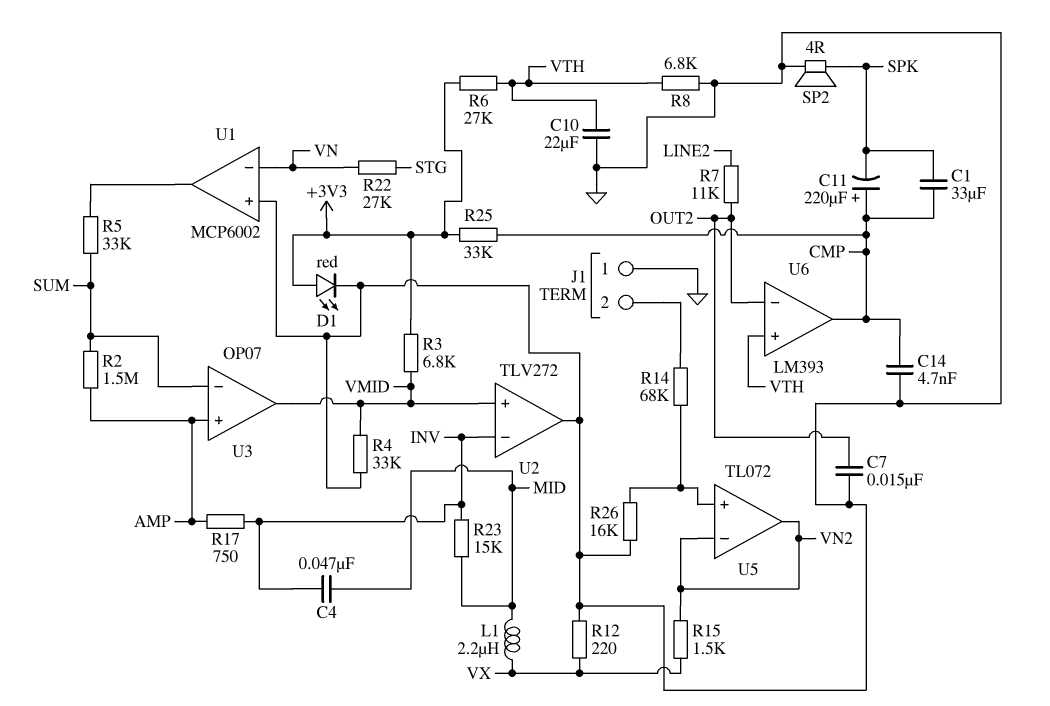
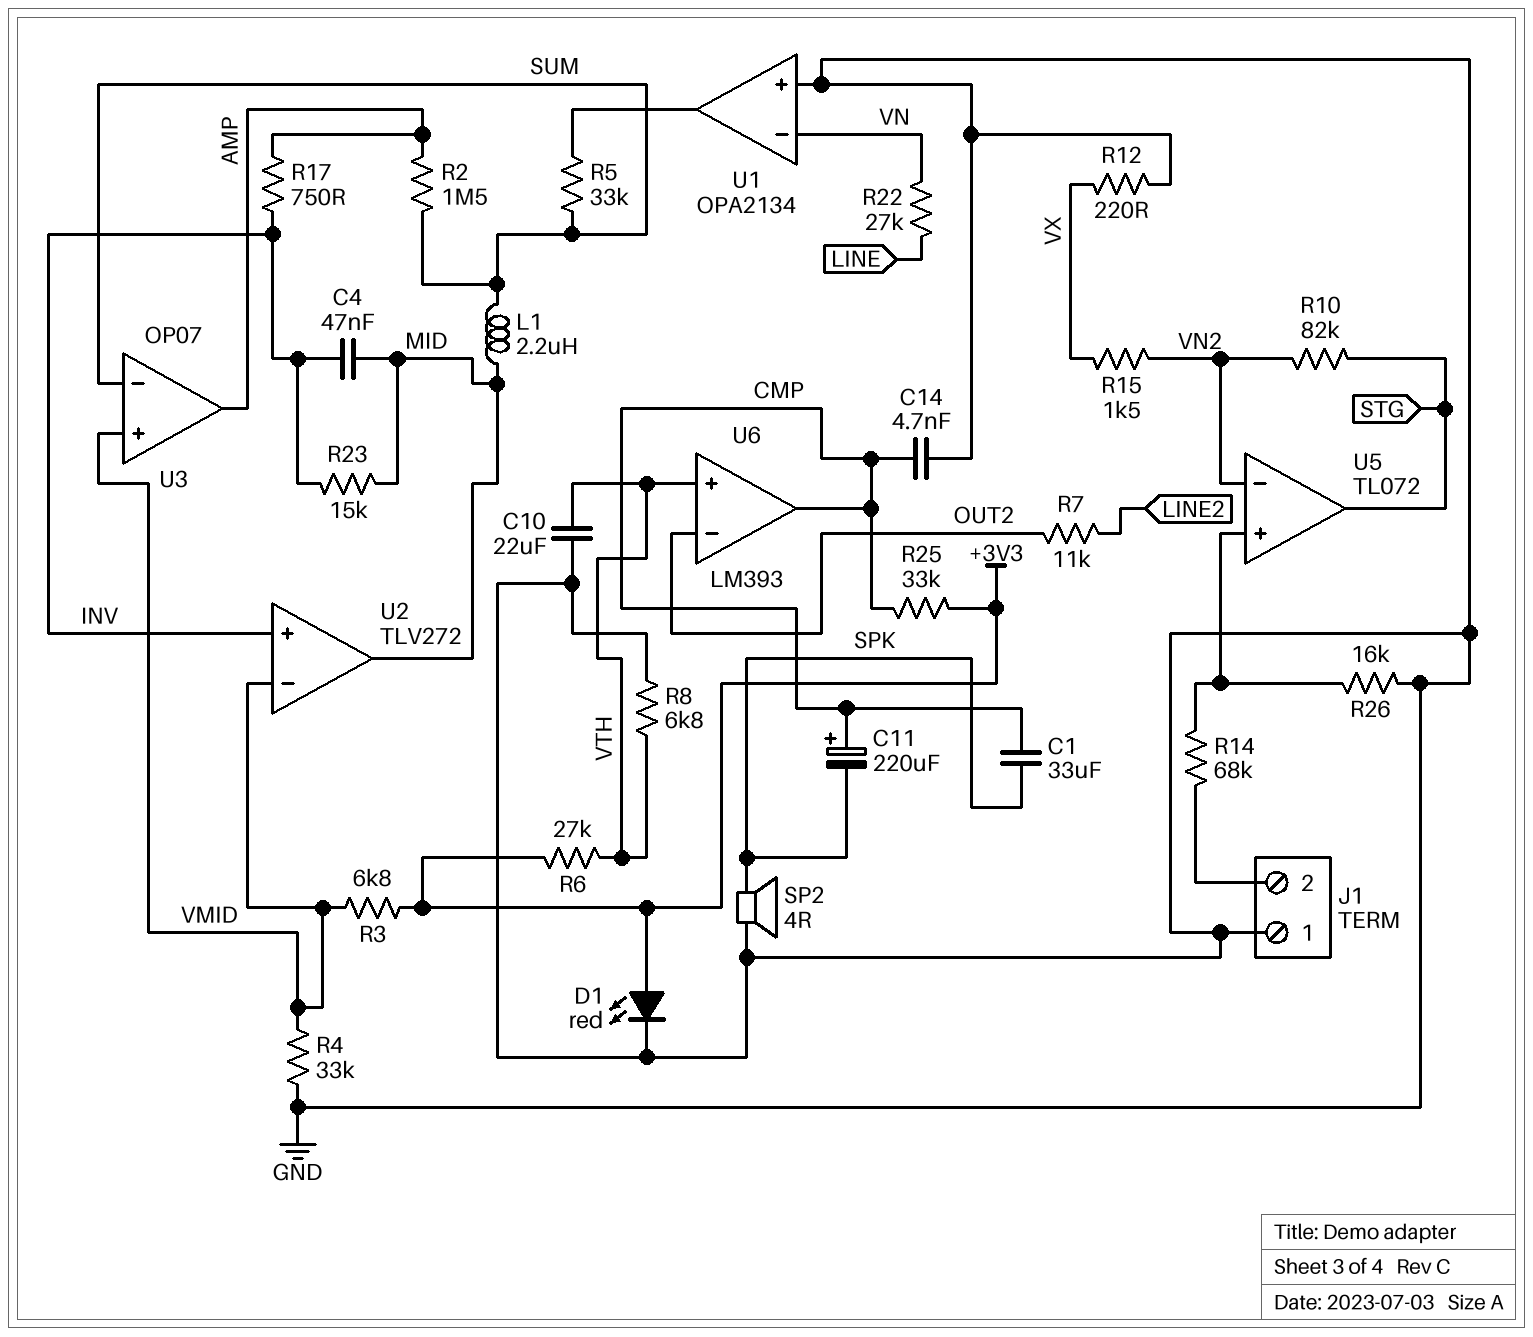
C7: 15nF (GND, OUT2) -> none
L1: 2.2uH (MID, VX) -> 2.2uH (MID, SUM)
R10: none -> 82k (STG, VN2)
R22: 27k (STG, VN) -> 27k (LINE, VN)
U1: MCP6002 -> OPA2134
U2 pin in+: VMID -> INV
U2 pin in-: INV -> VMID
U2 pin out: GND -> MID
U3 pin in+: AMP -> VMID
U3 pin out: VMID -> AMP
U5 pin out: VN2 -> STG

